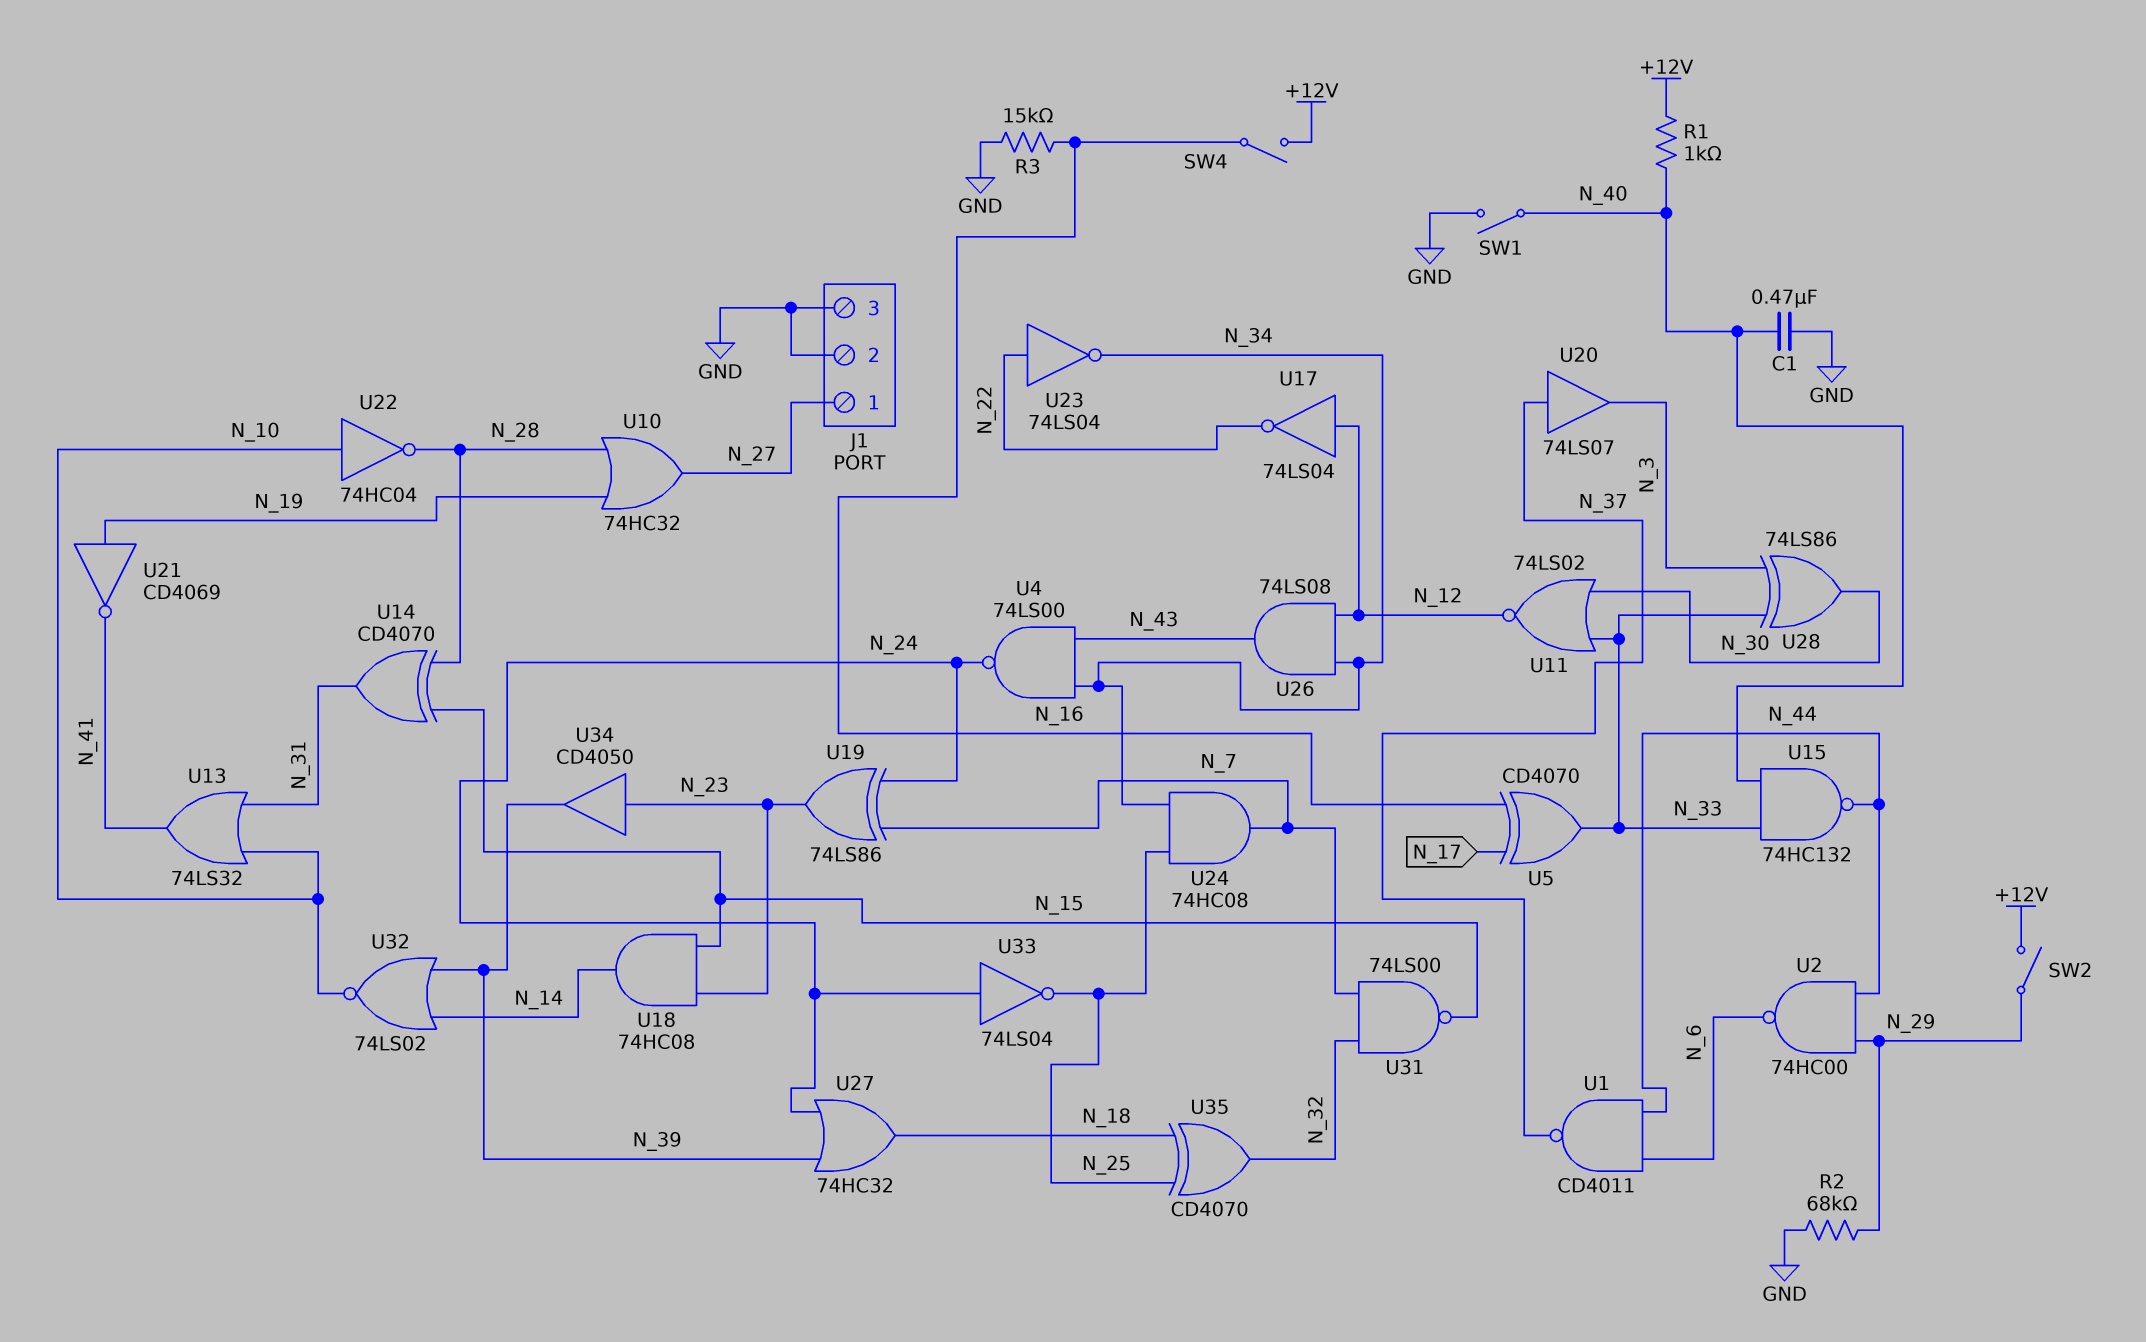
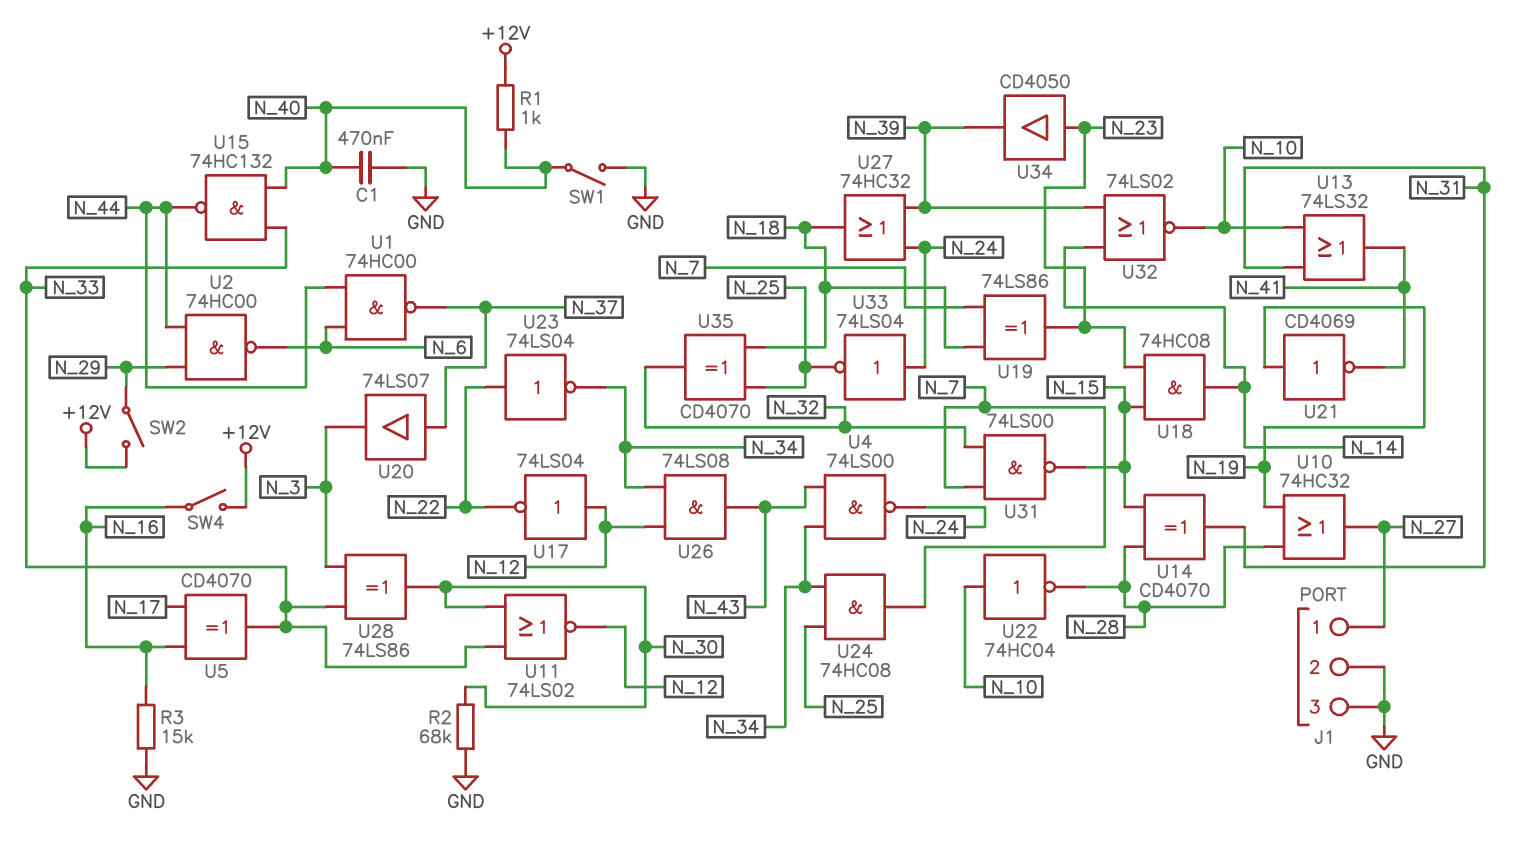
R2: 68k (GND, N_29) -> 68k (GND, N_30)
U1: NAND CD4011 (in N_6, in N_44, out N_37) -> NAND 74HC00 (in N_6, in N_44, out N_37)
U19: XOR 74LS86 (in N_7, in N_24, out N_23) -> XOR 74LS86 (in N_7, in N_18, out N_23)

